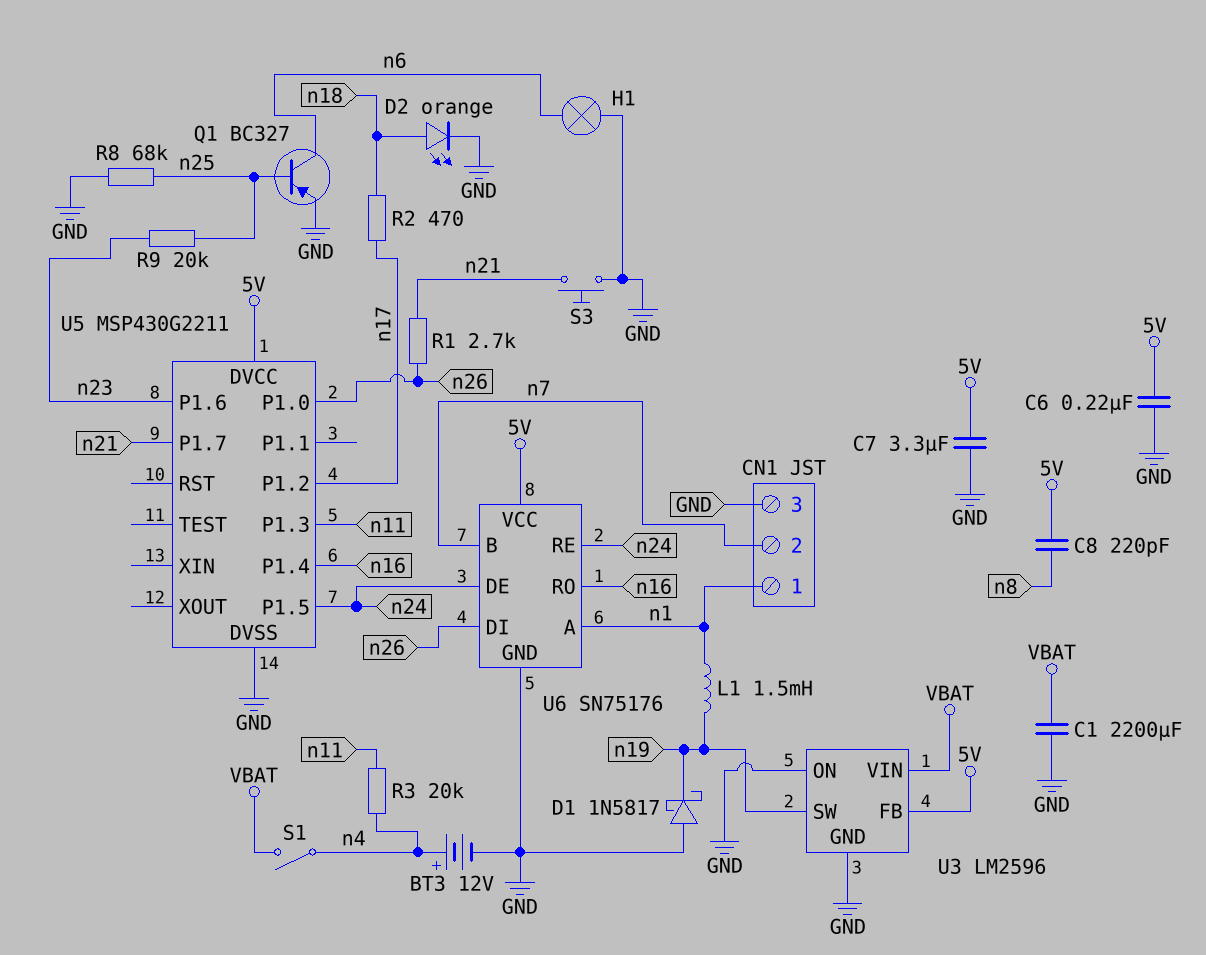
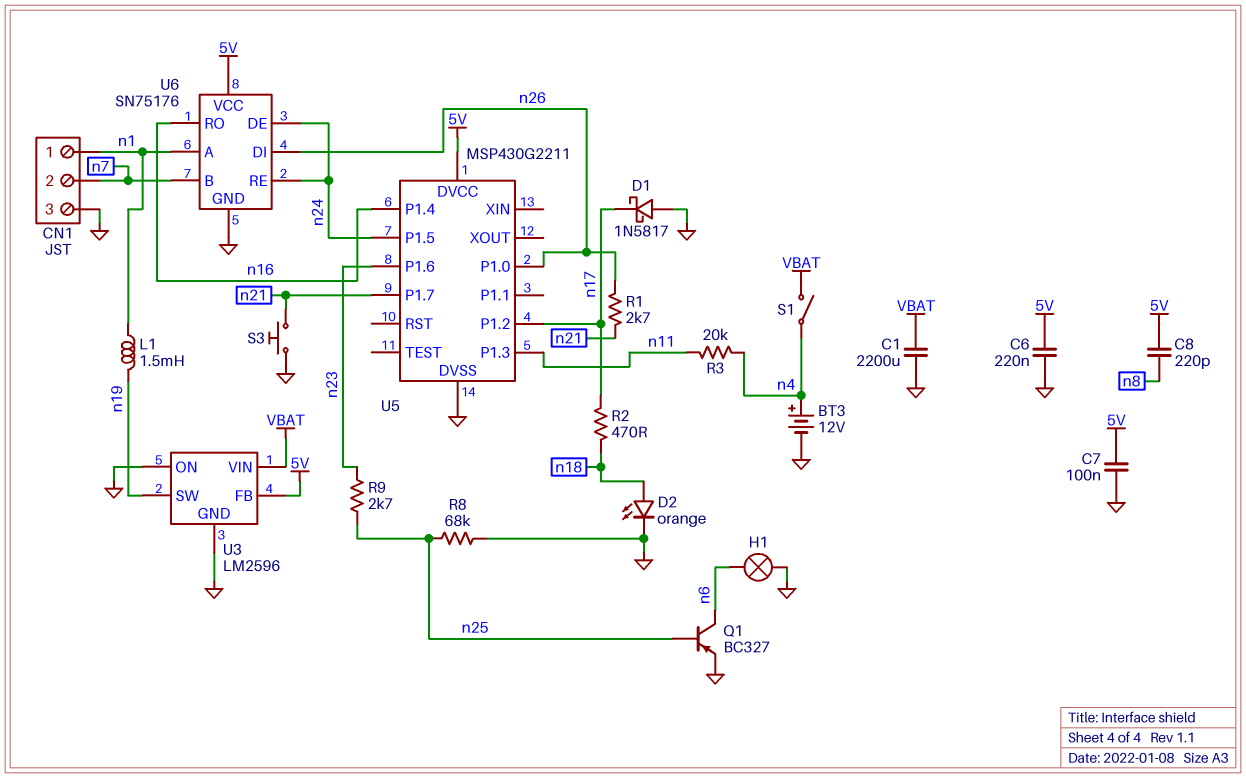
C7: 3.3uF (5V, GND) -> 100nF (5V, GND)
D1: schottky 1N5817 (A GND, K n19) -> schottky 1N5817 (A GND, K n17)
R9: 20k (n23, n25) -> 2.7k (n23, n25)

